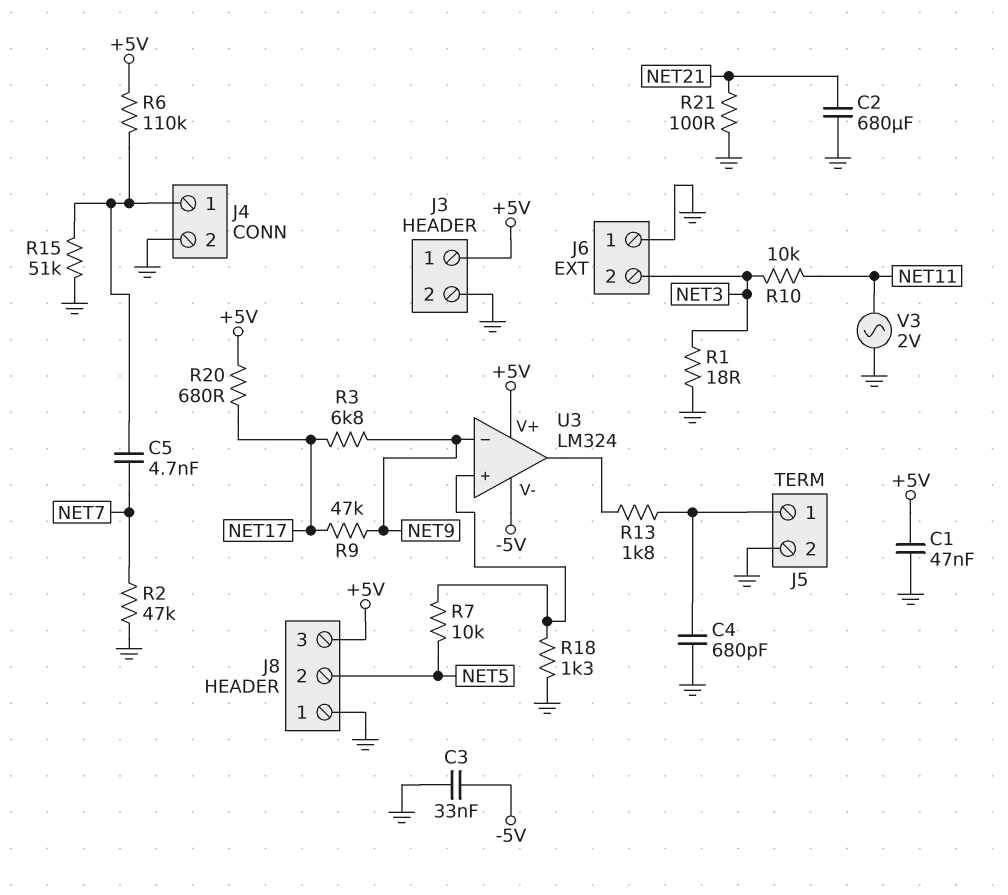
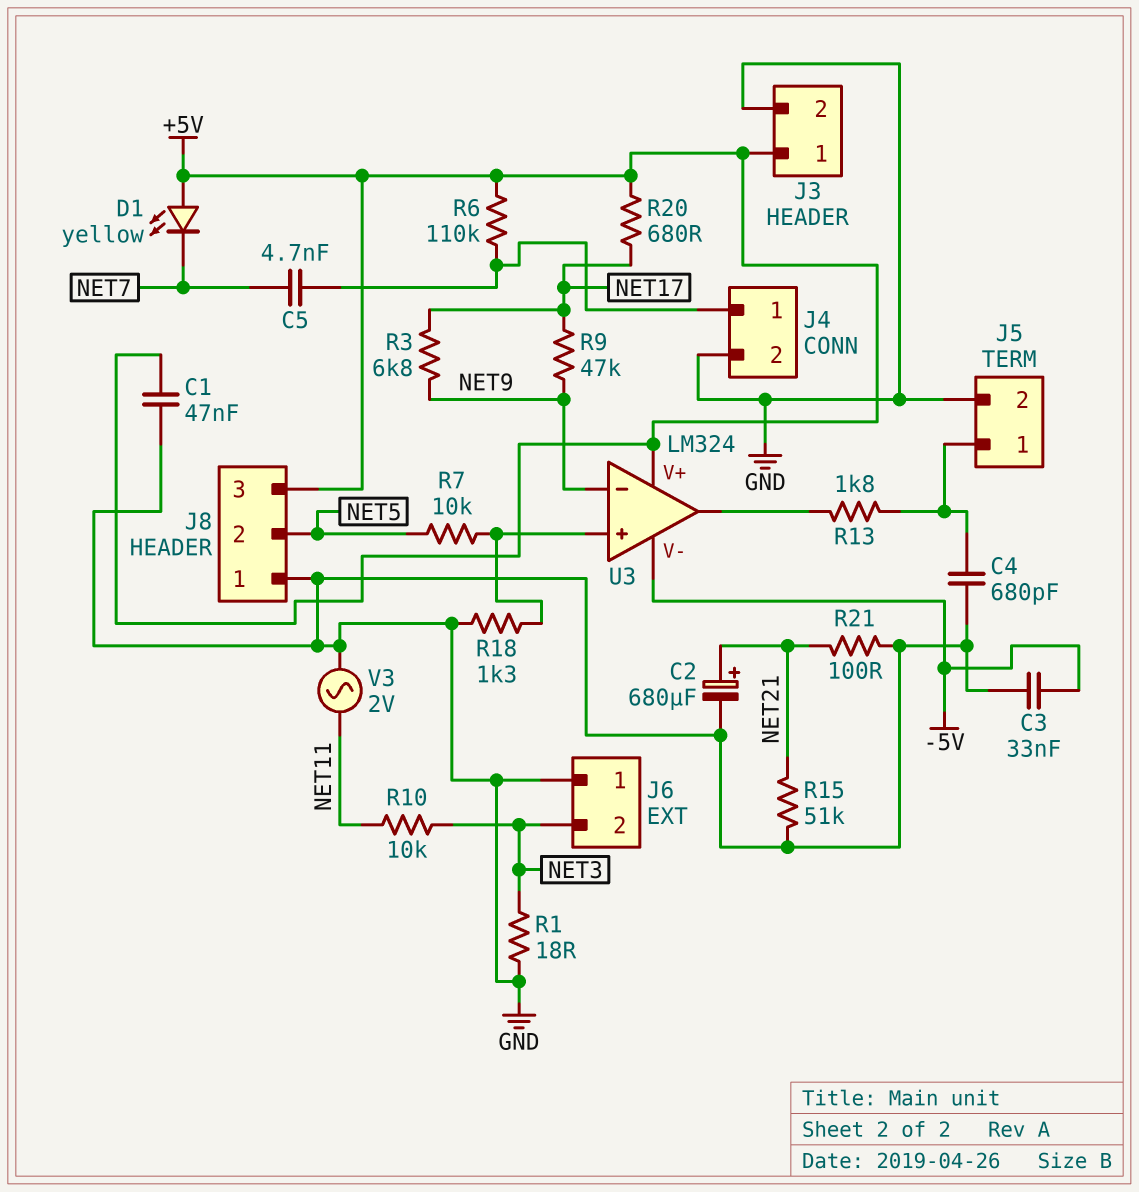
C2: 680uF (GND, NET21) -> 680uF (plus NET21, minus GND)
D1: none -> LED yellow (A +5V, K NET7)
R2: 47k (GND, NET7) -> none
R15: 51k (GND, J4/1) -> 51k (GND, NET21)

